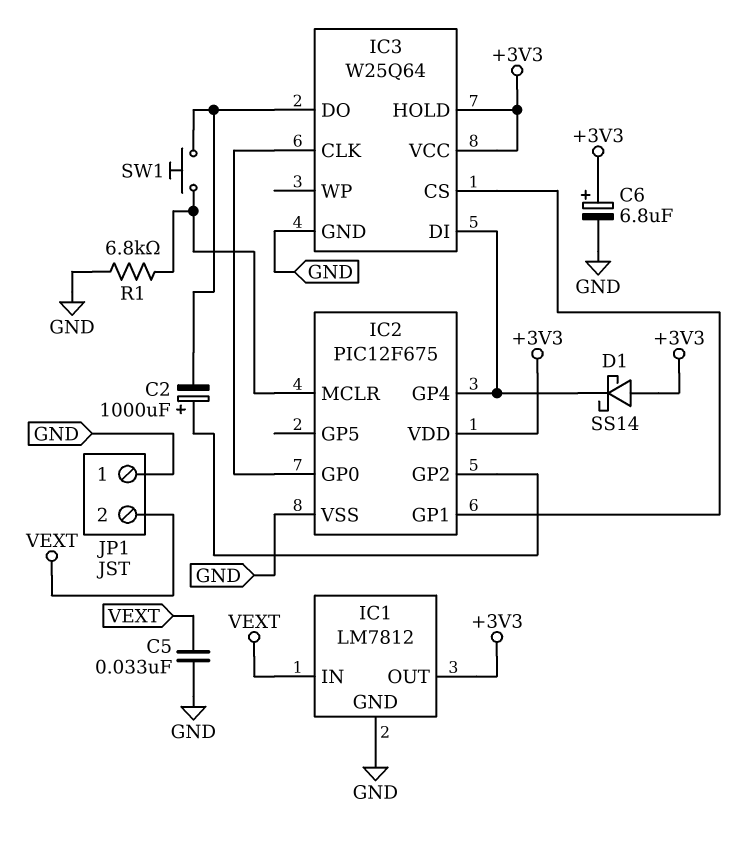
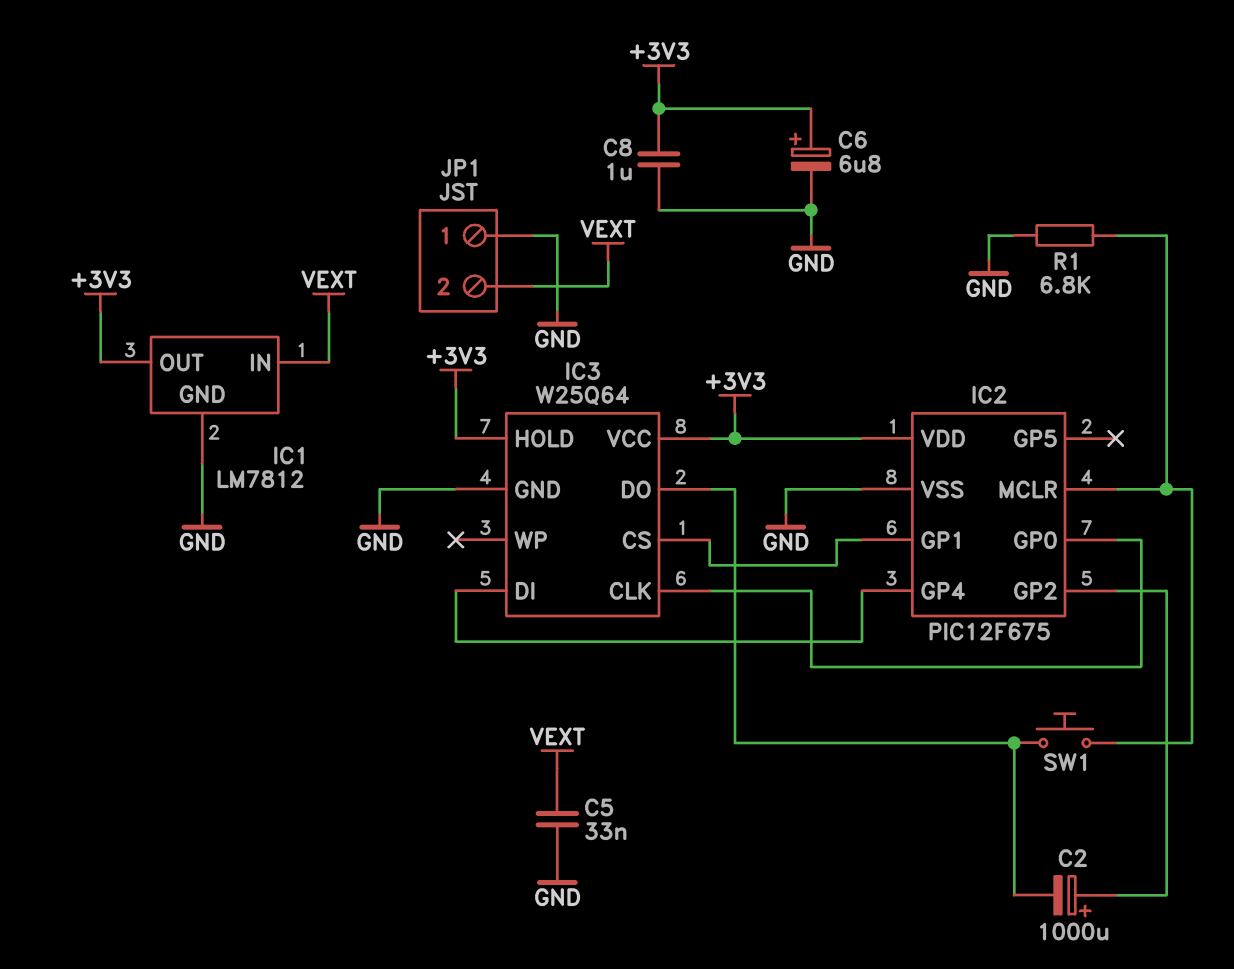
C8: none -> 1uF (+3V3, GND)
D1: schottky SS14 (A +3V3, K IC2/GP4) -> none

